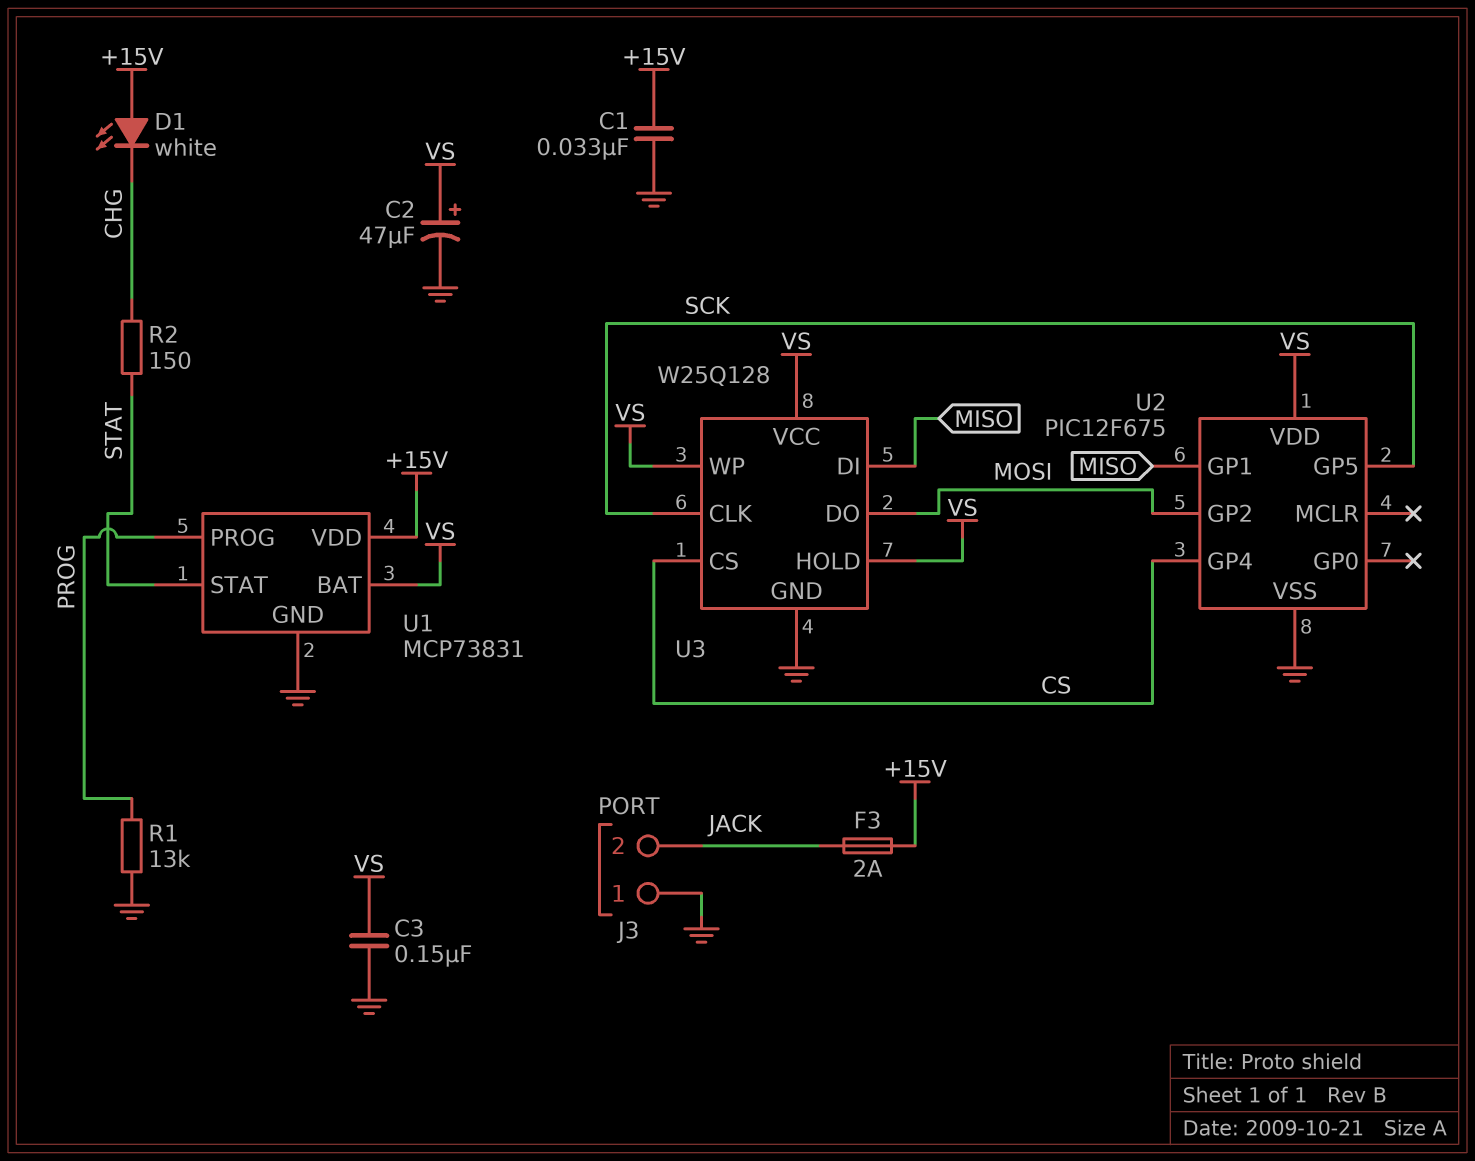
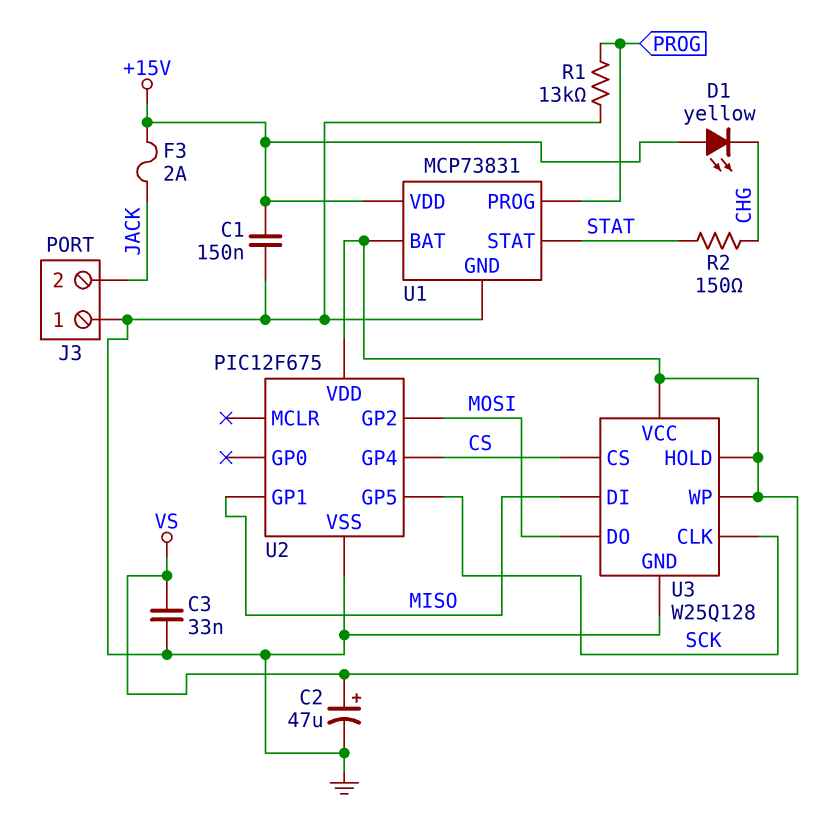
C1: 33nF (+15V, GND) -> 150nF (+15V, GND)
C3: 150nF (GND, VS) -> 33nF (GND, VS)
D1: LED white (A +15V, K CHG) -> LED yellow (A +15V, K CHG)

